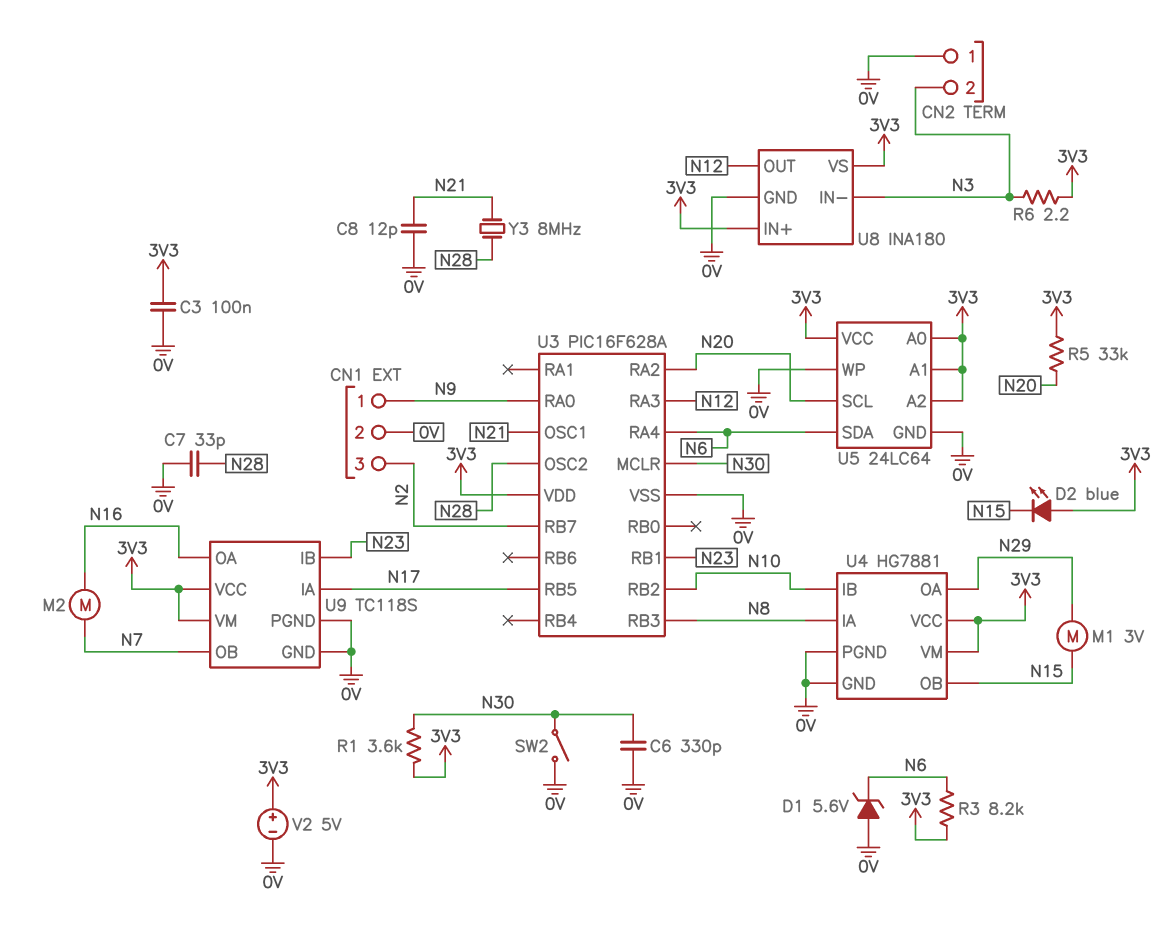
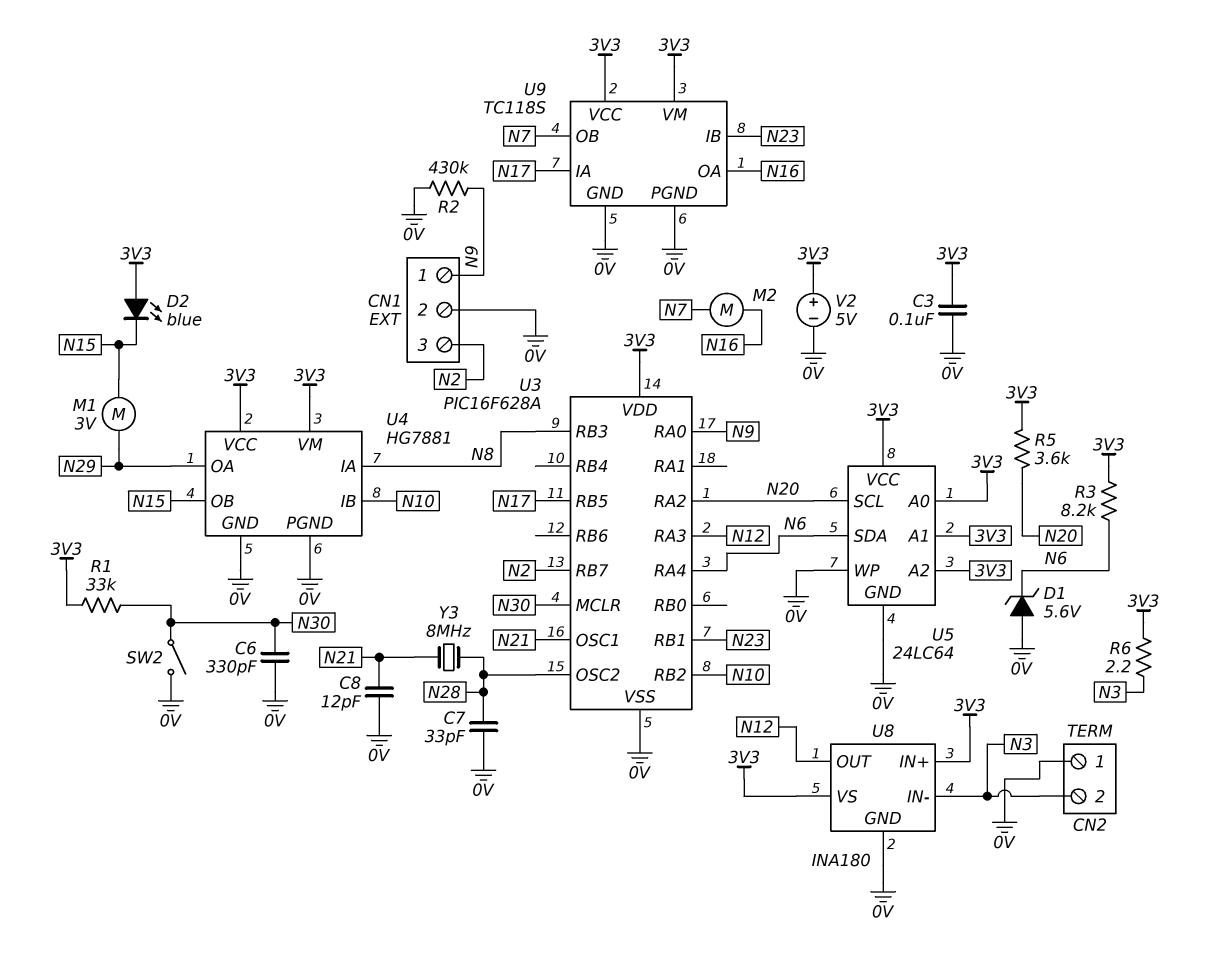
R1: 3.6k (3V3, N30) -> 33k (3V3, N30)
R2: none -> 430k (0V, N9)
R5: 33k (3V3, N20) -> 3.6k (3V3, N20)

